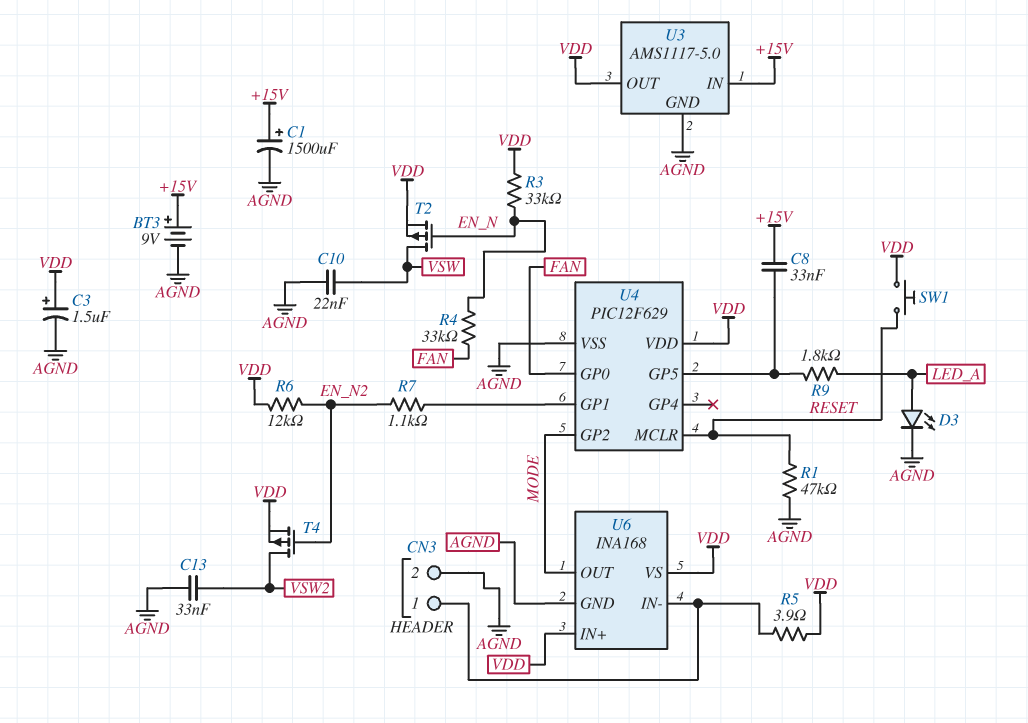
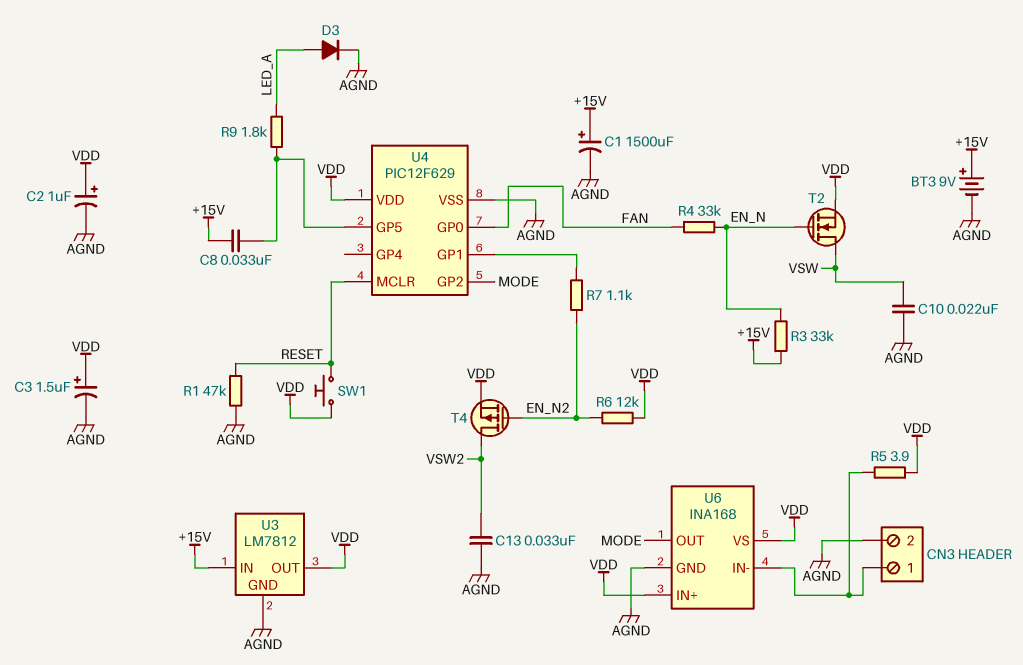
C2: none -> 1uF (plus VDD, minus AGND)
D3: LED (A LED_A, K AGND) -> diode (A LED_A, K AGND)
R3: 33k (EN_N, VDD) -> 33k (+15V, EN_N)
T2: PMOS (G EN_N, D VSW, S VDD) -> NMOS (G EN_N, D VSW, S VDD)
U3: AMS1117-5.0 -> LM7812

